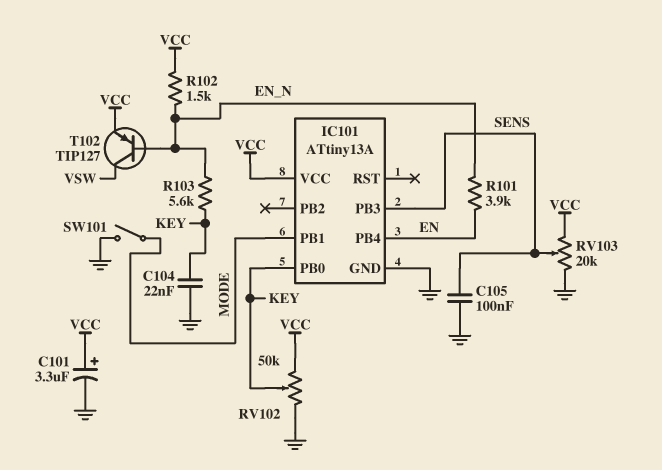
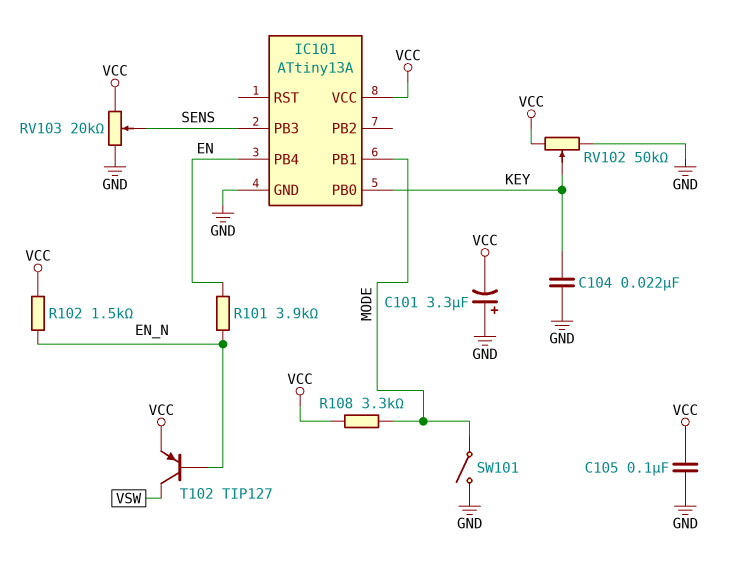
C101: 3.3uF (plus VCC, minus GND) -> 3.3uF (plus GND, minus VCC)
C105: 100nF (GND, SENS) -> 100nF (GND, VCC)
R103: 5.6k (EN_N, KEY) -> none
R108: none -> 3.3k (MODE, VCC)

